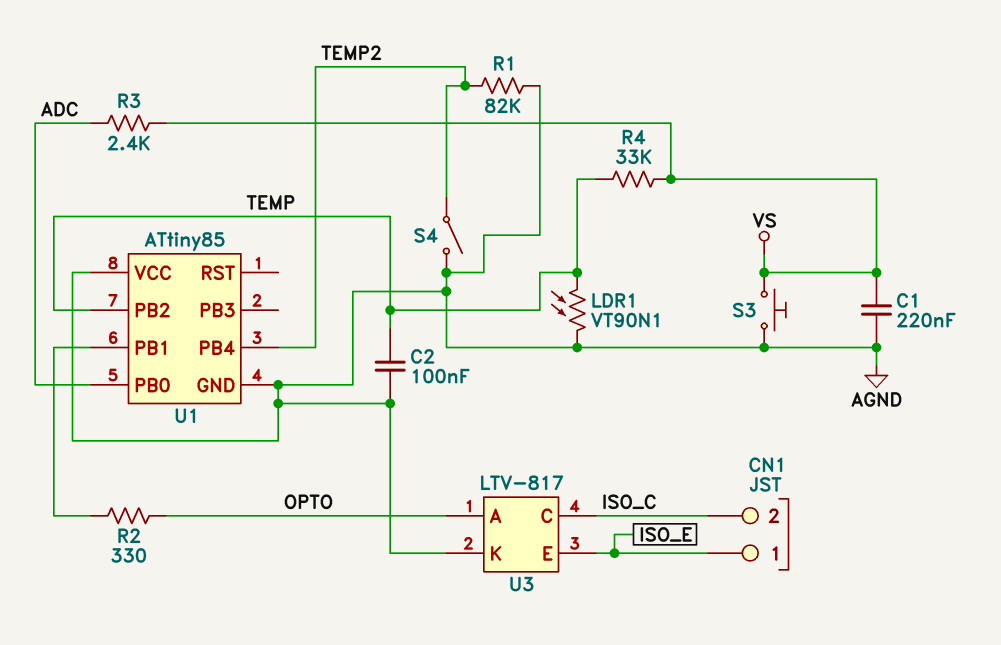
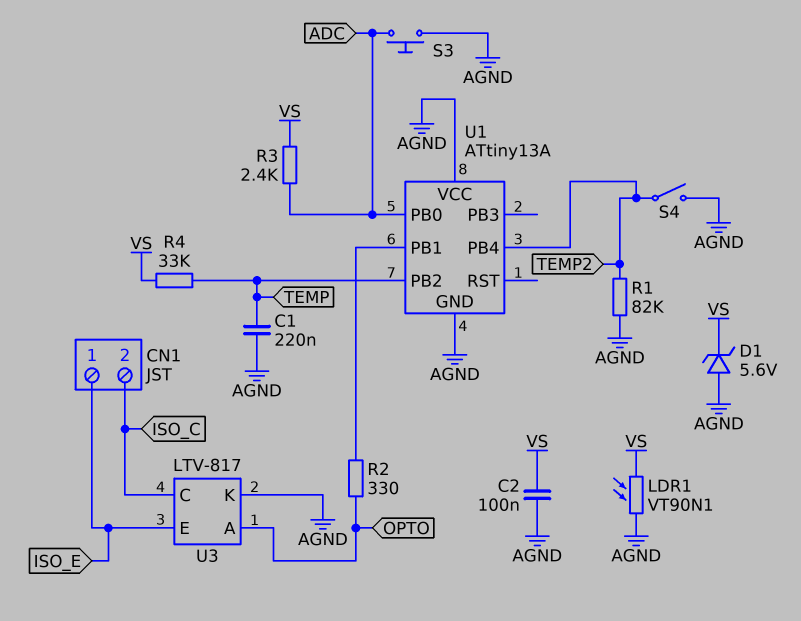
C1: 220nF (AGND, VS) -> 220nF (AGND, TEMP)
C2: 100nF (AGND, TEMP) -> 100nF (AGND, VS)
D1: none -> zener 5.6V (A AGND, K VS)
LDR1: VT90N1 (AGND, TEMP) -> VT90N1 (AGND, VS)
S3: button (AGND, VS) -> button (ADC, AGND)
U1: ATtiny85 -> ATtiny13A

